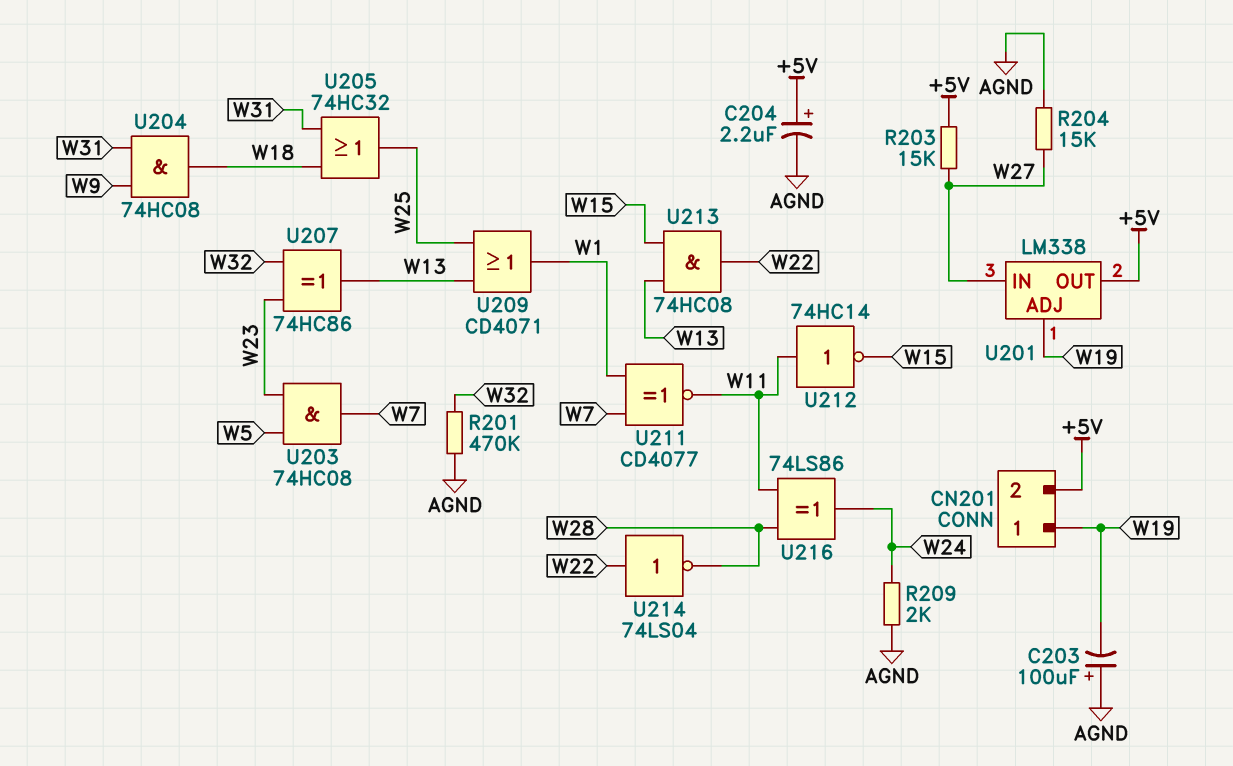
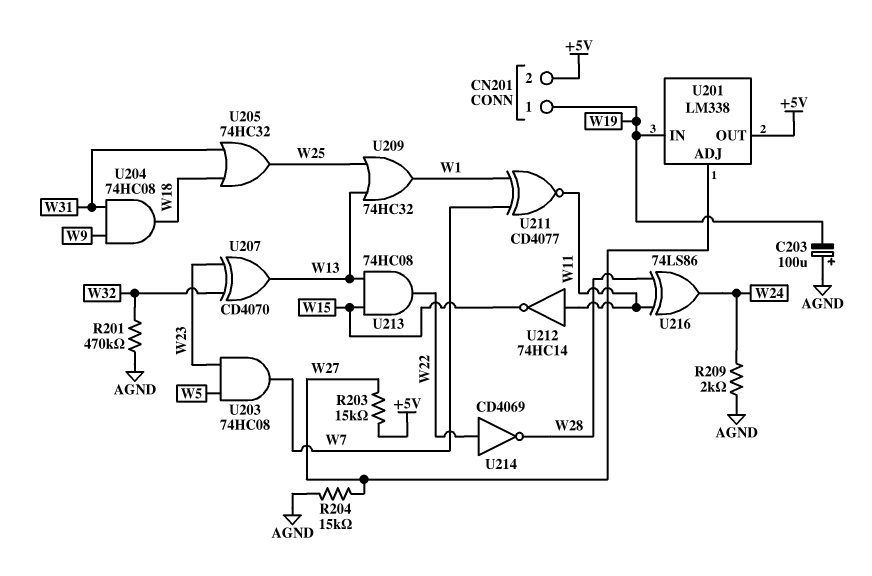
C204: 2.2uF (plus +5V, minus AGND) -> none
U201 pin ADJ: W19 -> W27
U201 pin IN: W27 -> W19
U207: XOR 74HC86 (in W23, in W32, out W13) -> XOR CD4070 (in W23, in W32, out W13)
U209: OR CD4071 (in W13, in W25, out W1) -> OR 74HC32 (in W13, in W25, out W1)
U214: NOT 74LS04 (in W22, out W28) -> NOT CD4069 (in W22, out W28)

